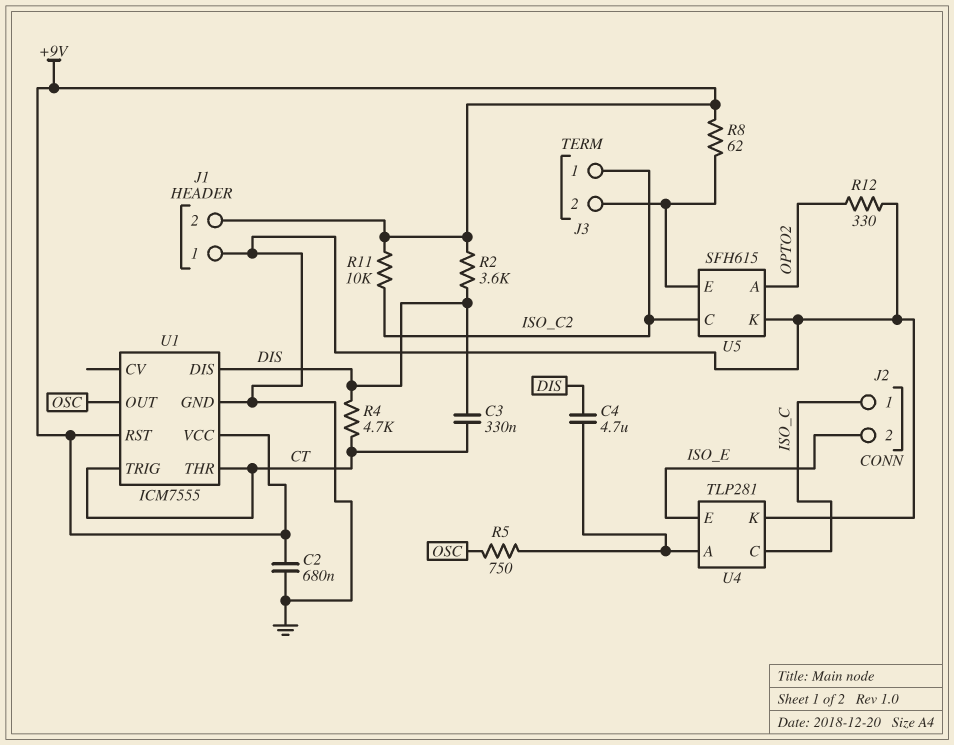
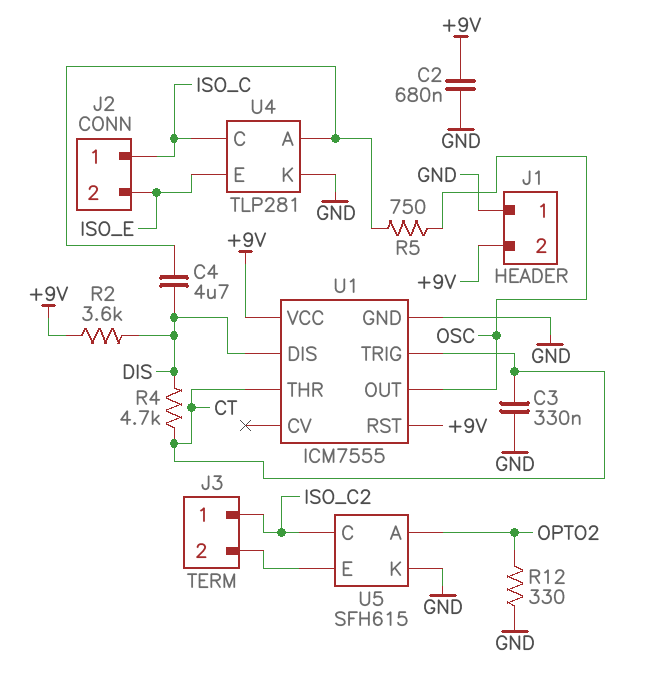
C3: 330nF (CT, DIS) -> 330nF (CT, GND)
R8: 62 (+9V, J3/2) -> none
R11: 10k (+9V, ISO_C2) -> none

